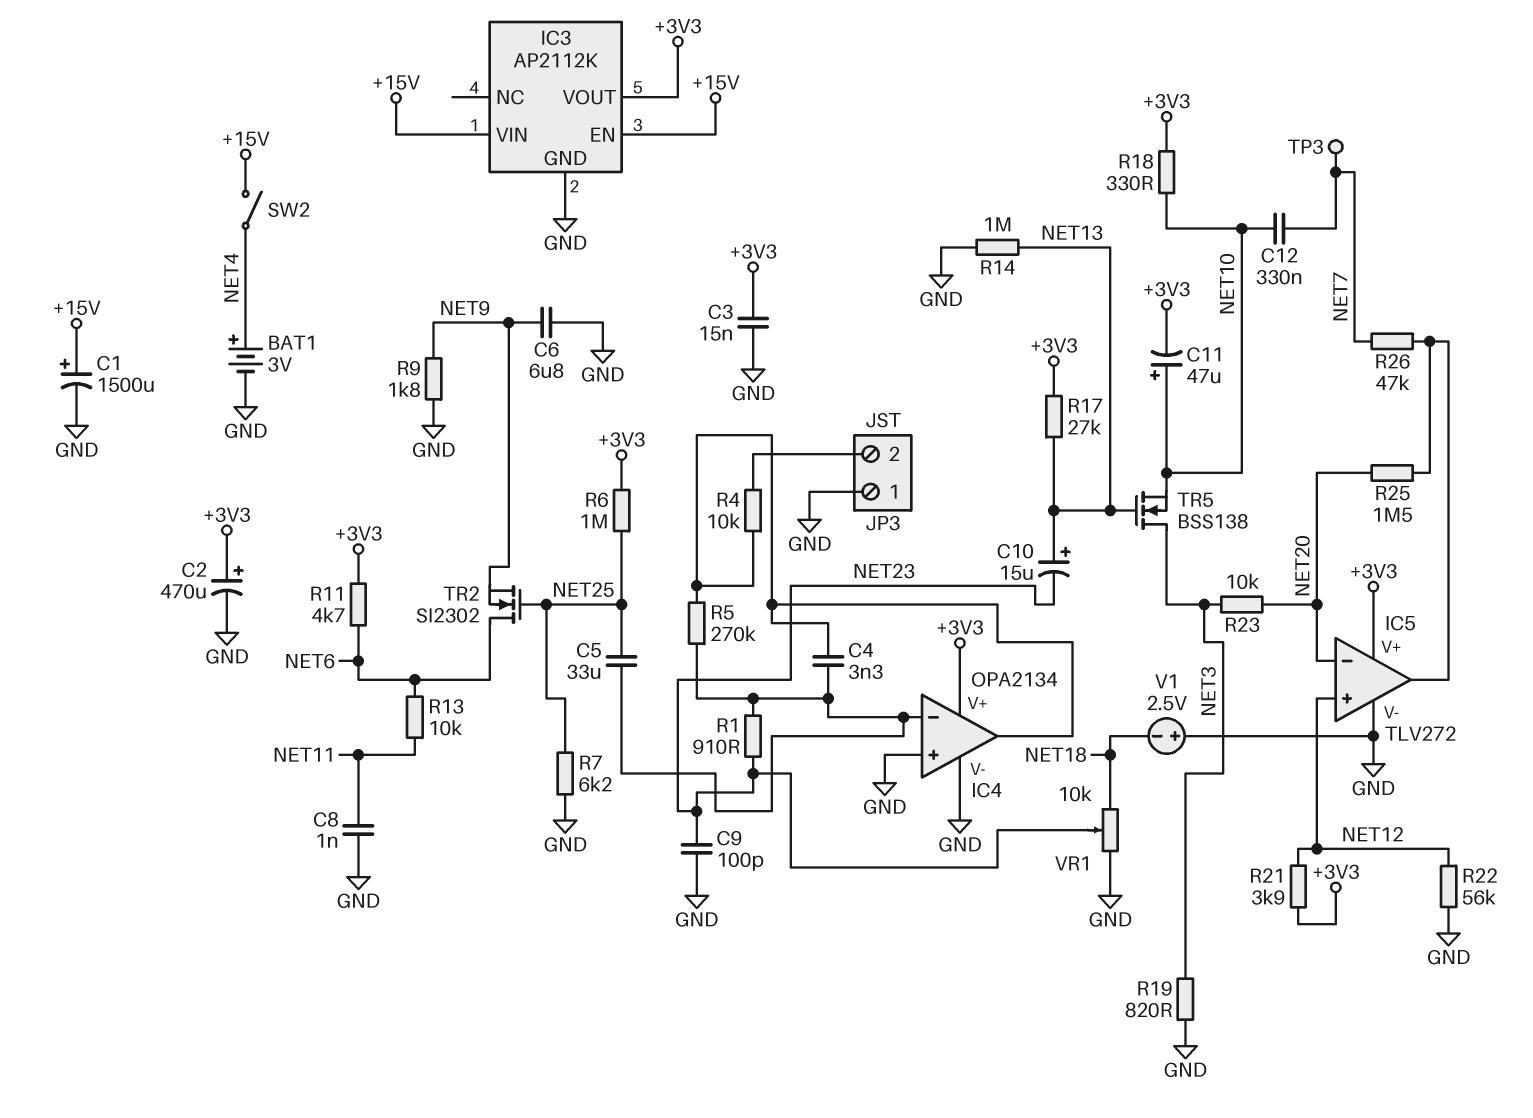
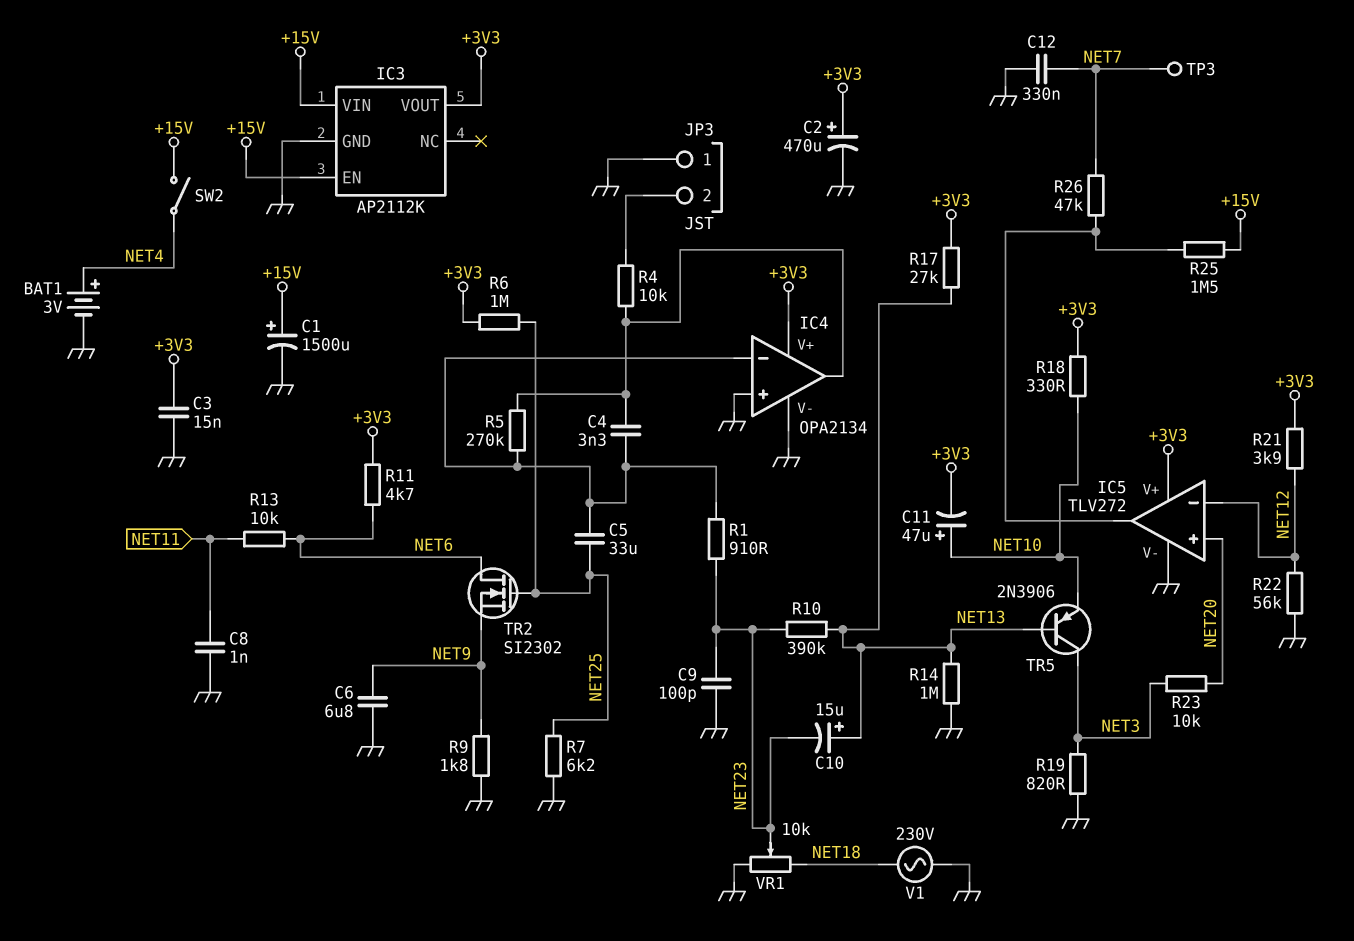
C12: 330nF (NET7, NET10) -> 330nF (GND, NET7)
IC5 pin in+: NET12 -> NET20
IC5 pin in-: NET20 -> NET12
R10: none -> 390k (NET13, NET23)
R25: 1.5M (IC5/out, NET20) -> 1.5M (+15V, IC5/out)
TR5: NMOS BSS138 (G NET13, D NET3, S NET10) -> PNP 2N3906 (B NET13, C NET3, E NET10)
V1: 2.5V (plus GND, minus NET18) -> AC 230V (GND, NET18)

